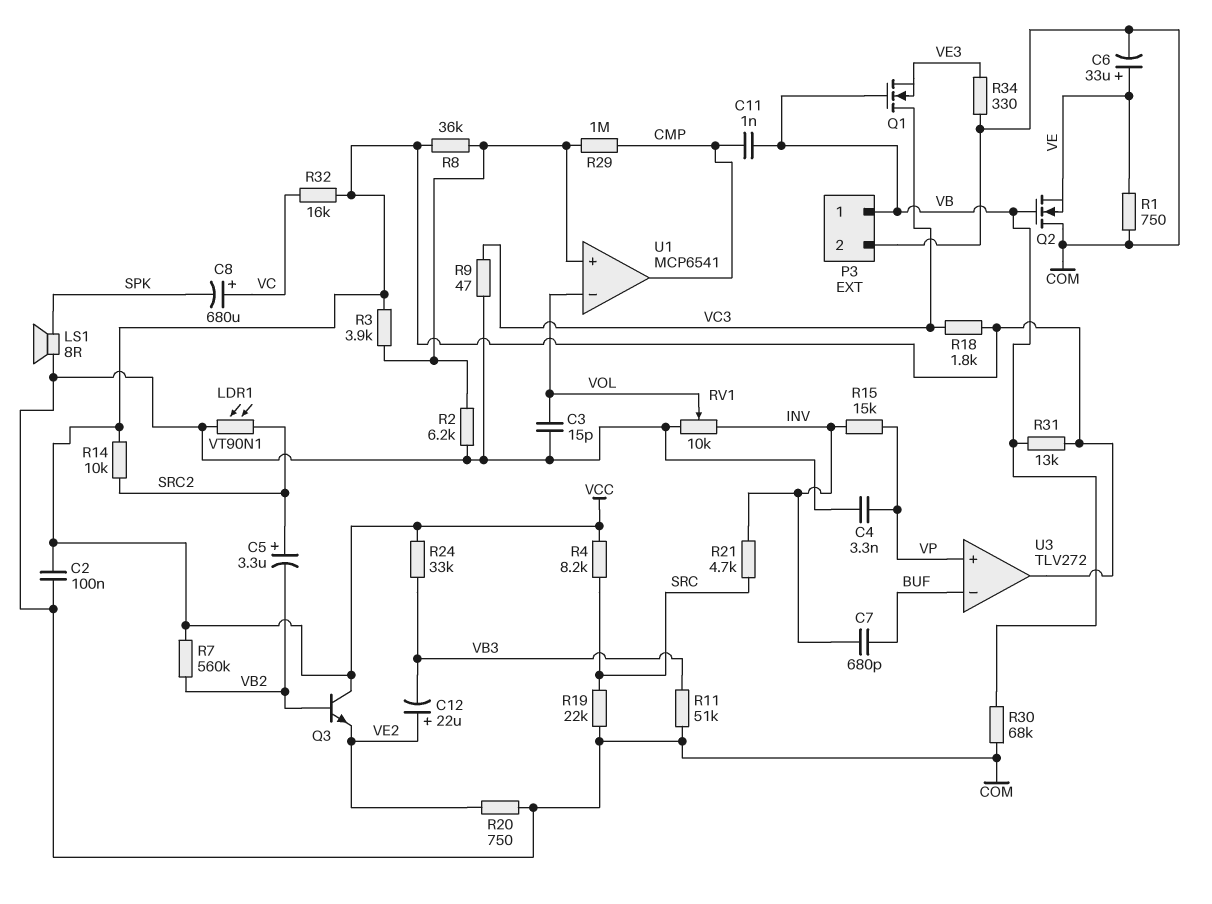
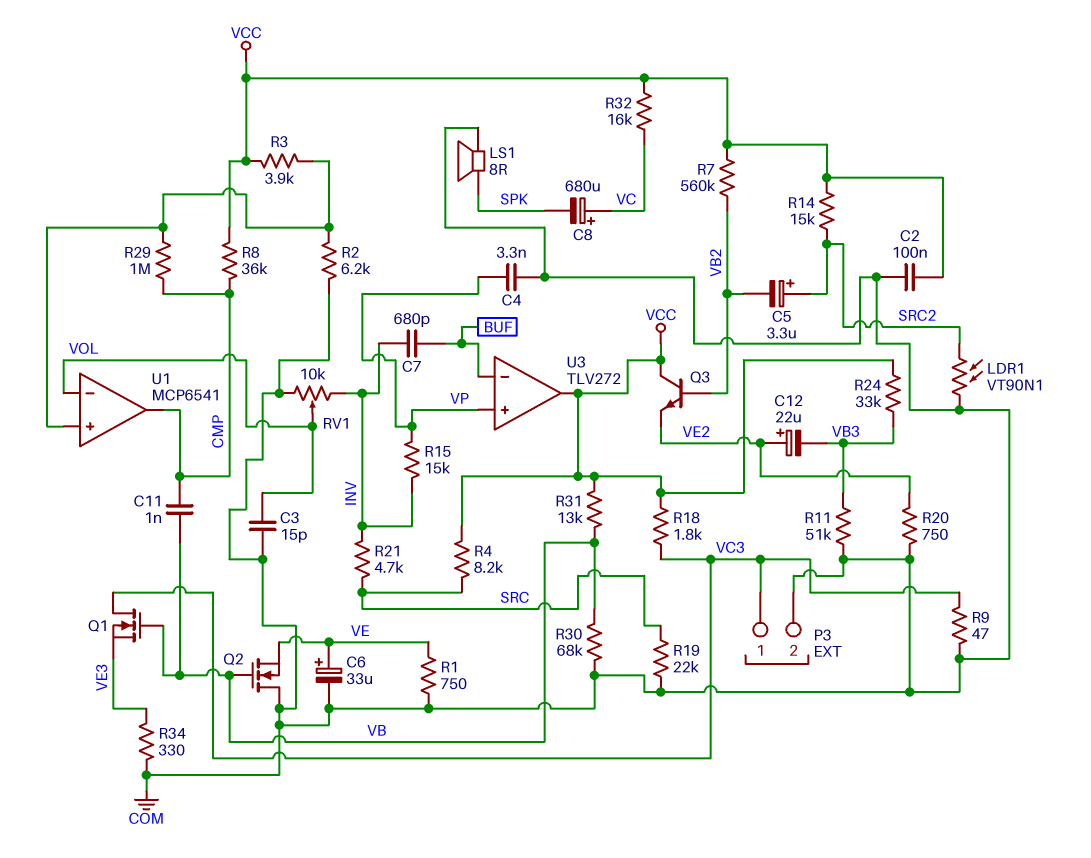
P3 pin 1: VB -> VC3
R8: 36k (U1/in+, VCC) -> 36k (CMP, VCC)
R14: 10k (SRC2, VCC) -> 15k (SRC2, VCC)

